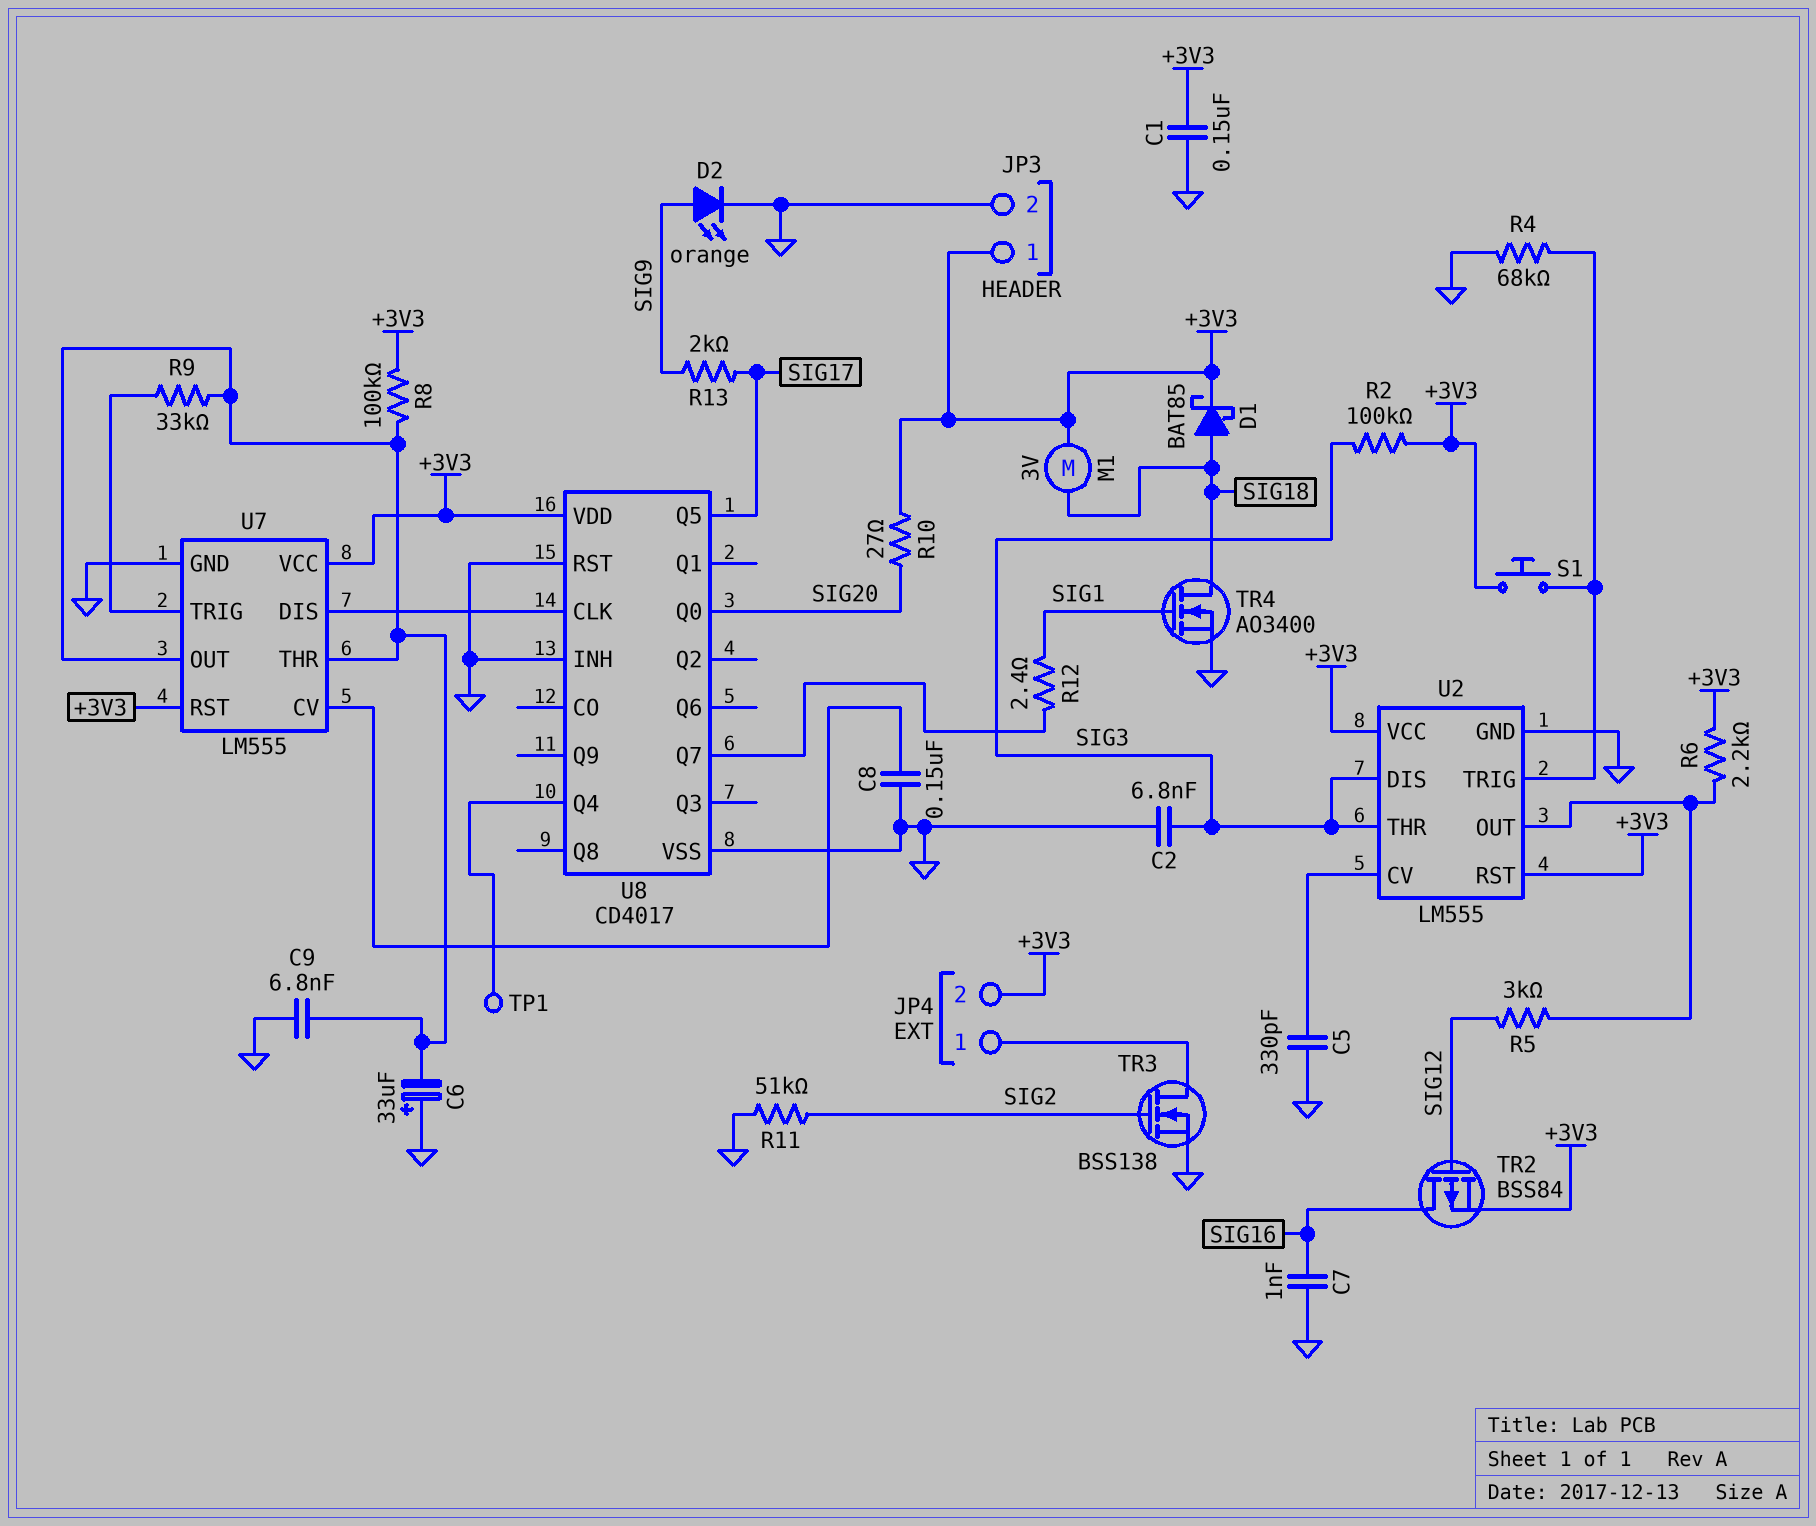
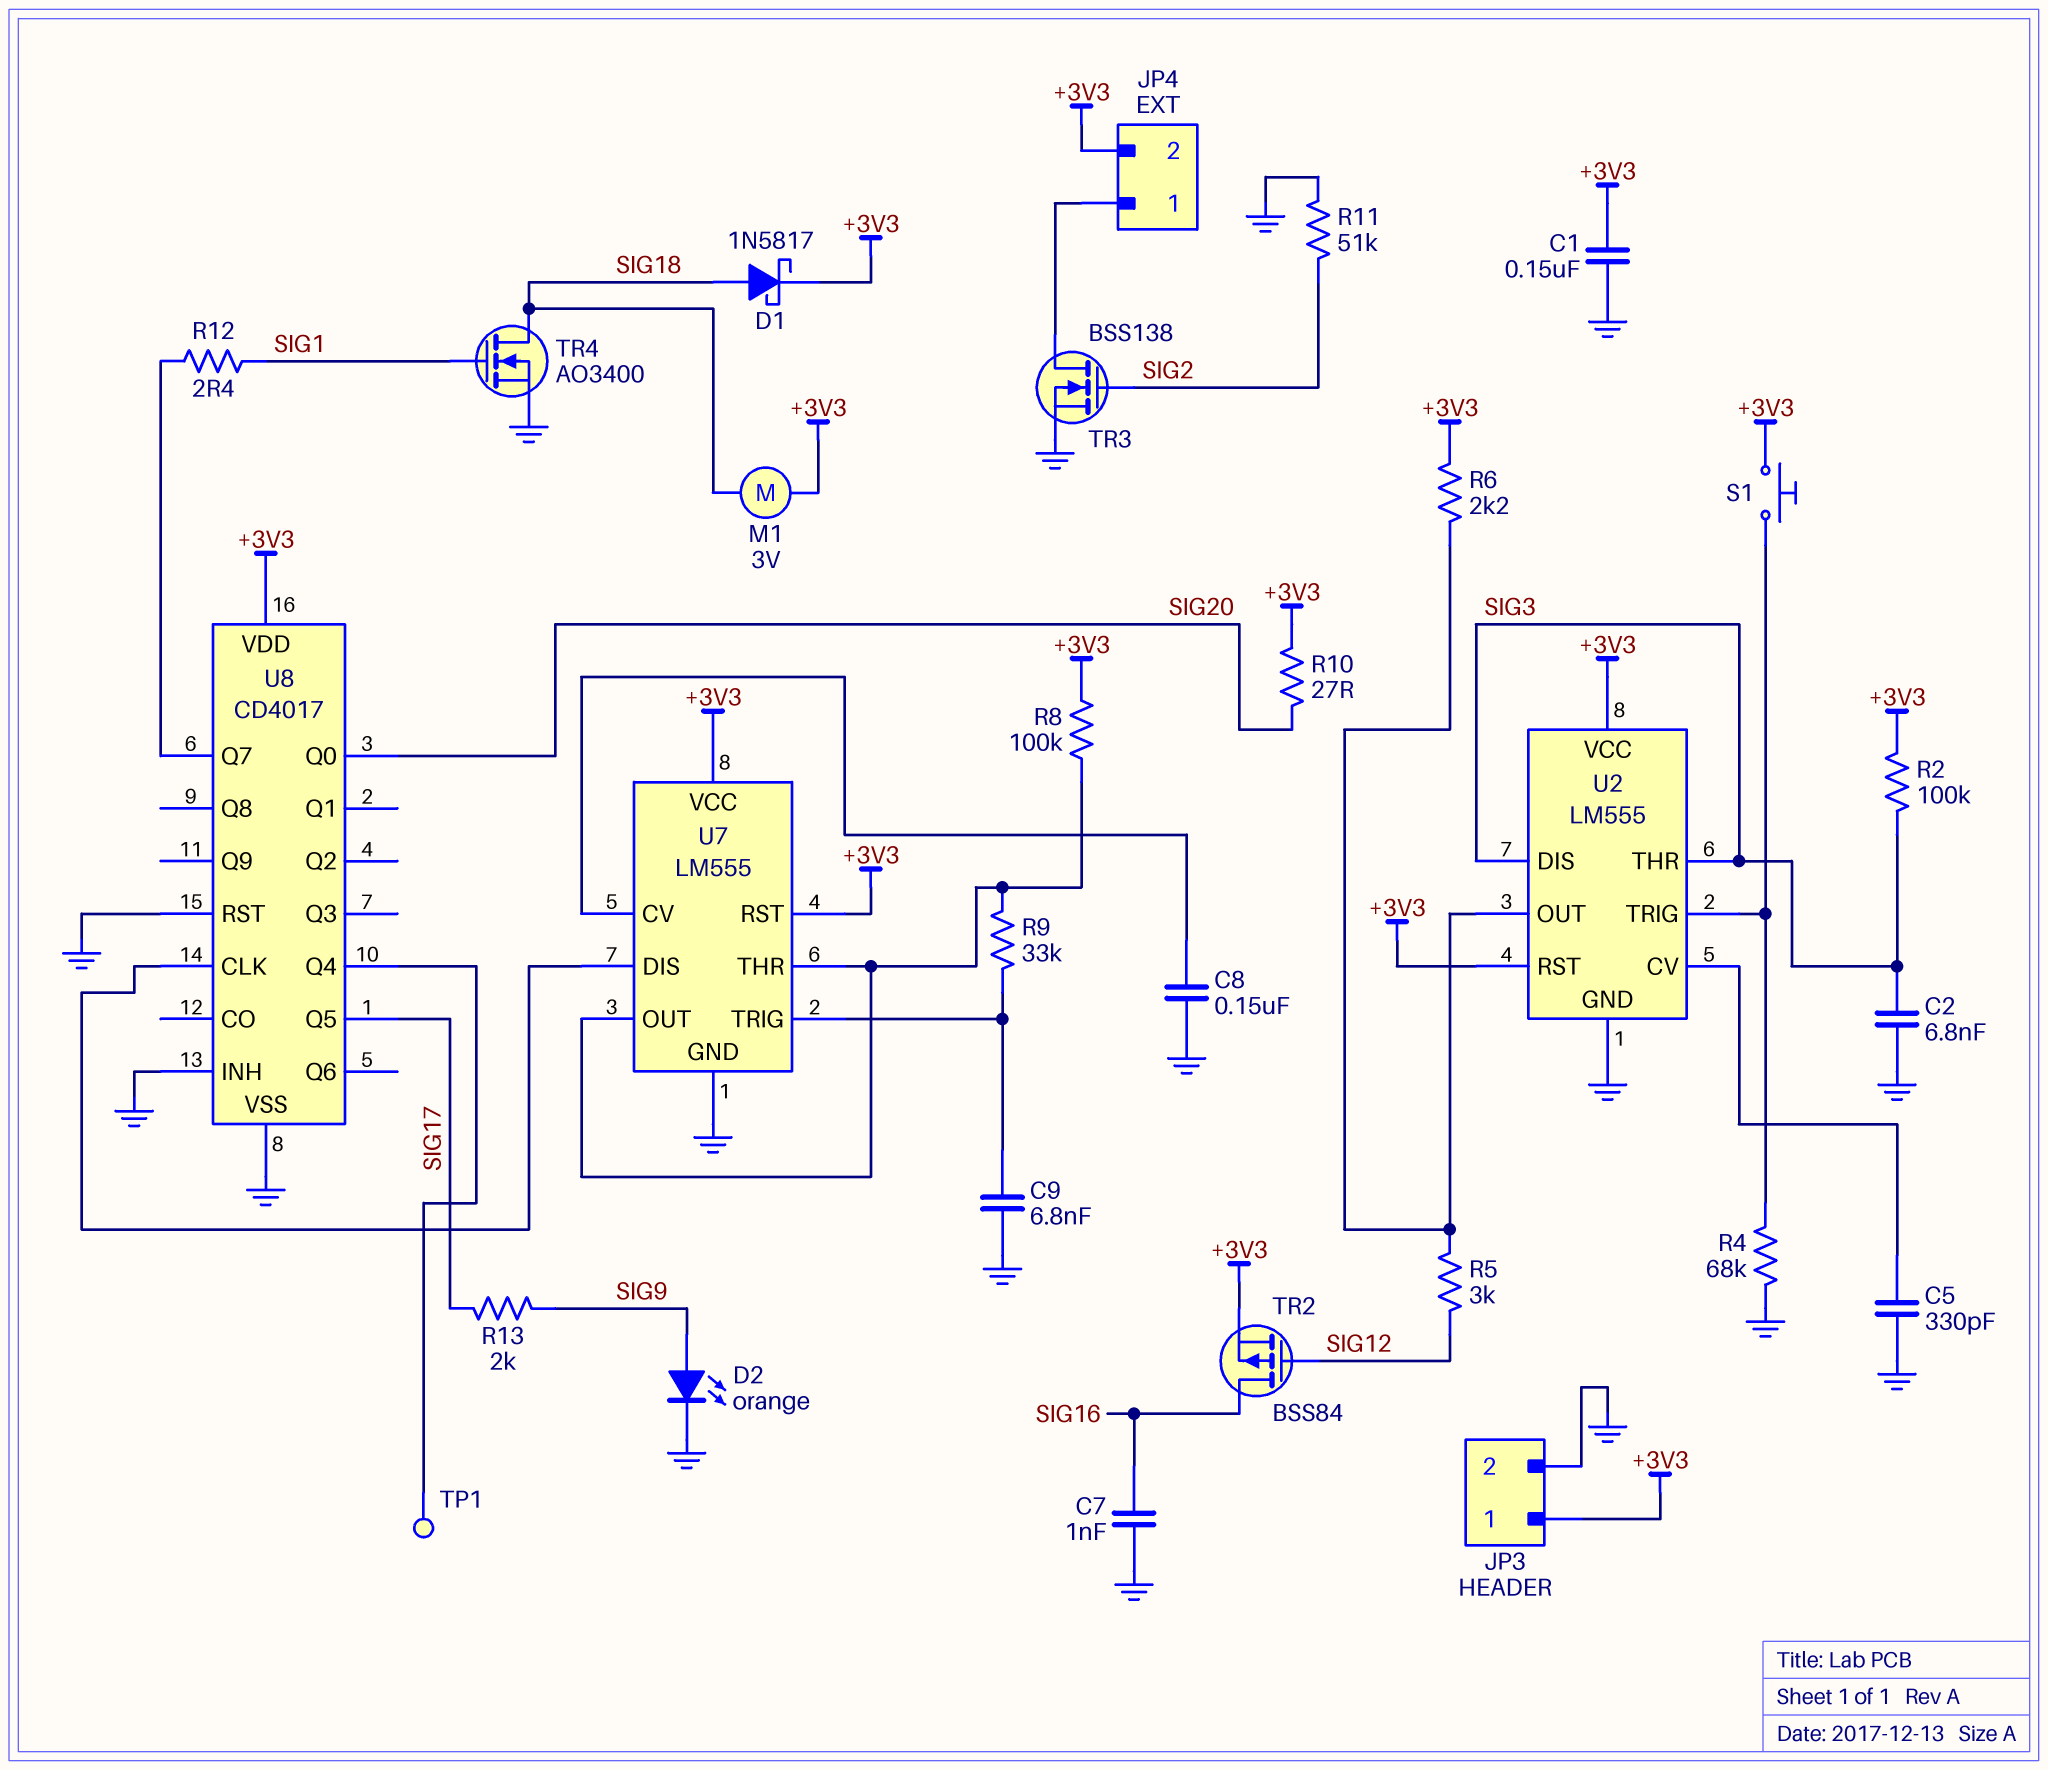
C6: 33uF (plus GND, minus U7/OUT) -> none
C9: 6.8nF (GND, U7/OUT) -> 6.8nF (GND, U7/TRIG)
D1: schottky BAT85 (A SIG18, K +3V3) -> schottky 1N5817 (A SIG18, K +3V3)

